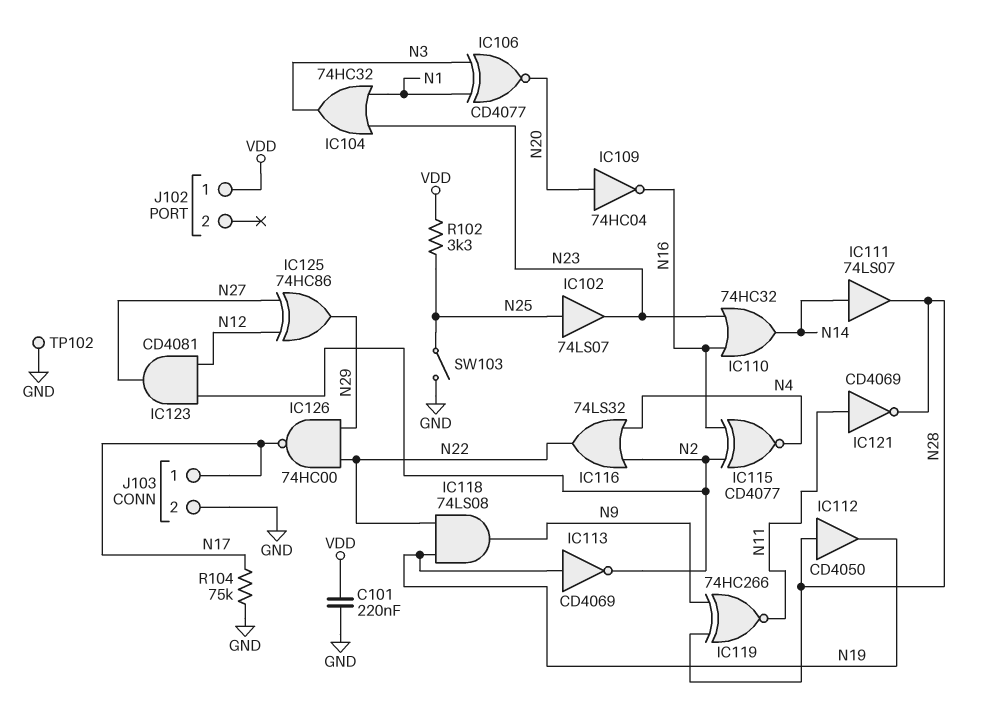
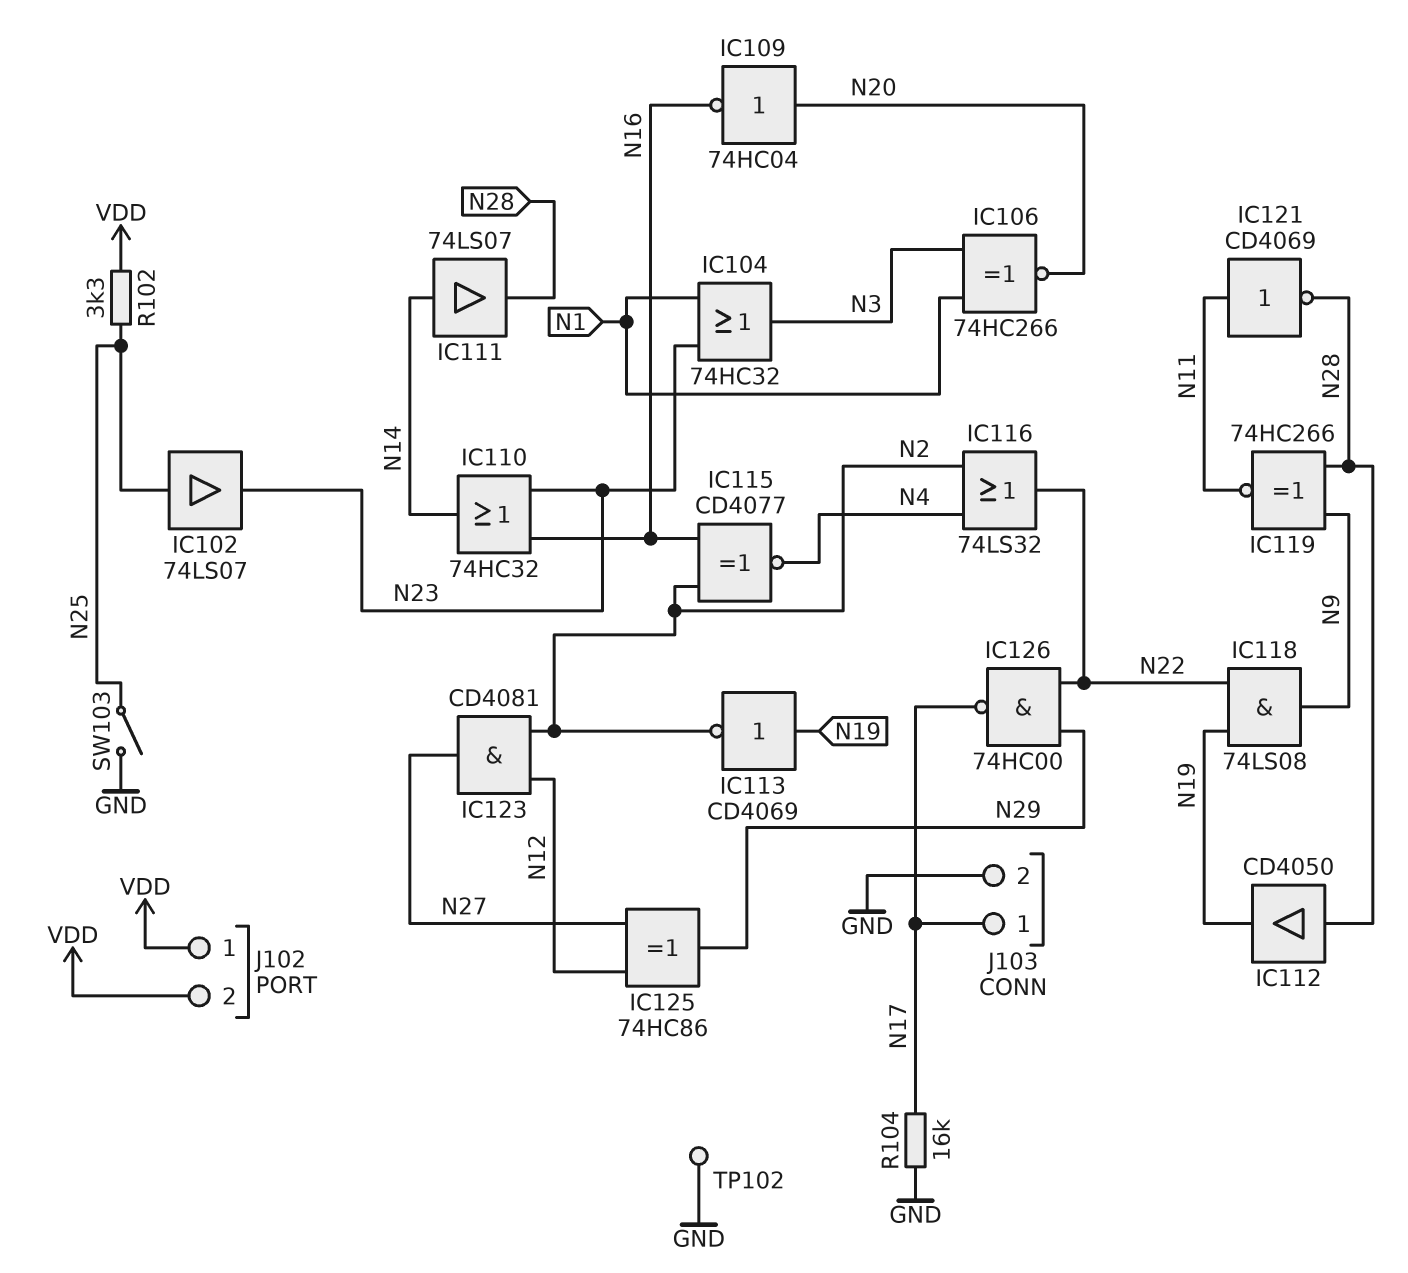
C101: 220nF (GND, VDD) -> none
IC106: XNOR CD4077 (in N1, in N3, out N20) -> XNOR 74HC266 (in N1, in N3, out N20)
J102 pin 2: none -> VDD
R104: 75k (GND, N17) -> 16k (GND, N17)

